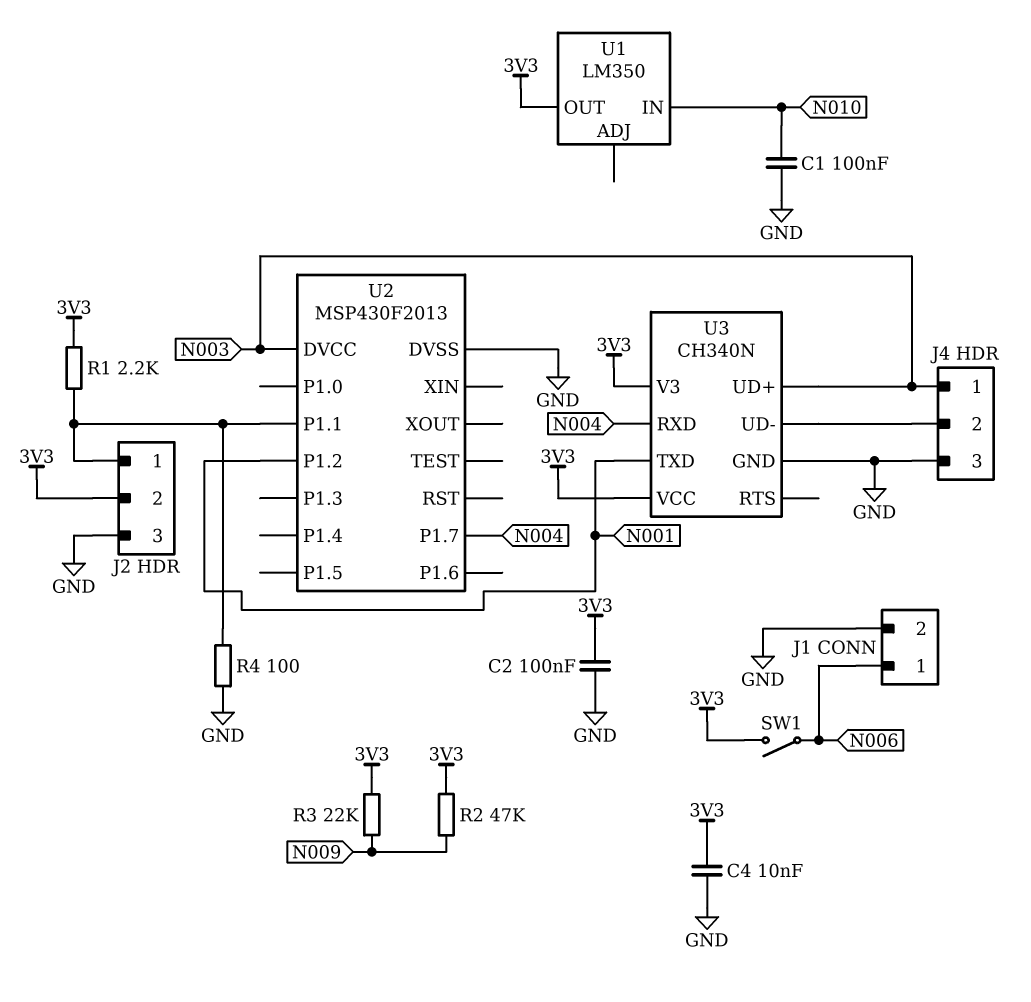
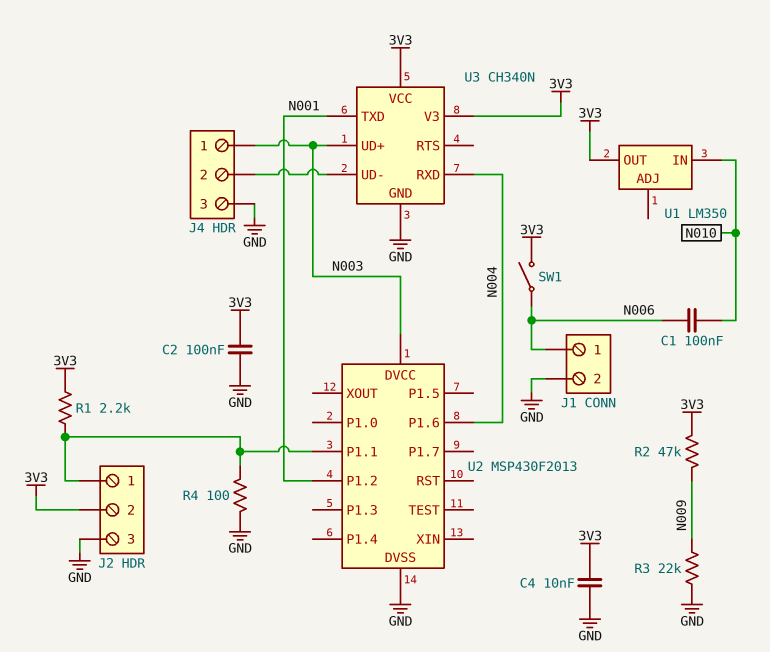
C1: 100nF (GND, N010) -> 100nF (N006, N010)
R3: 22k (3V3, N009) -> 22k (GND, N009)
U2 pin P1.6: none -> N004
U2 pin P1.7: N004 -> none

